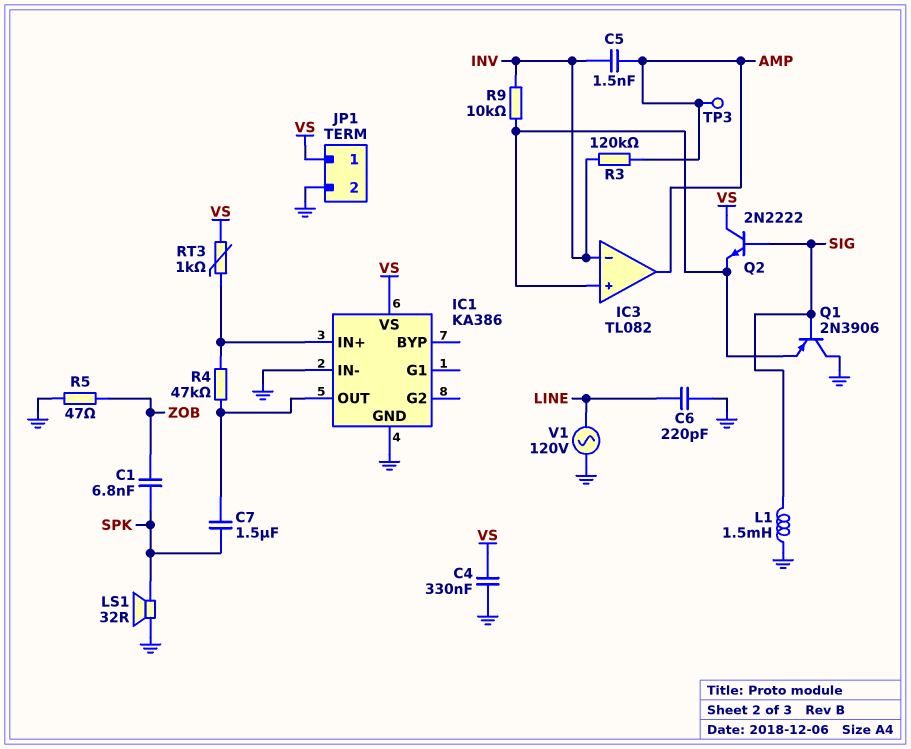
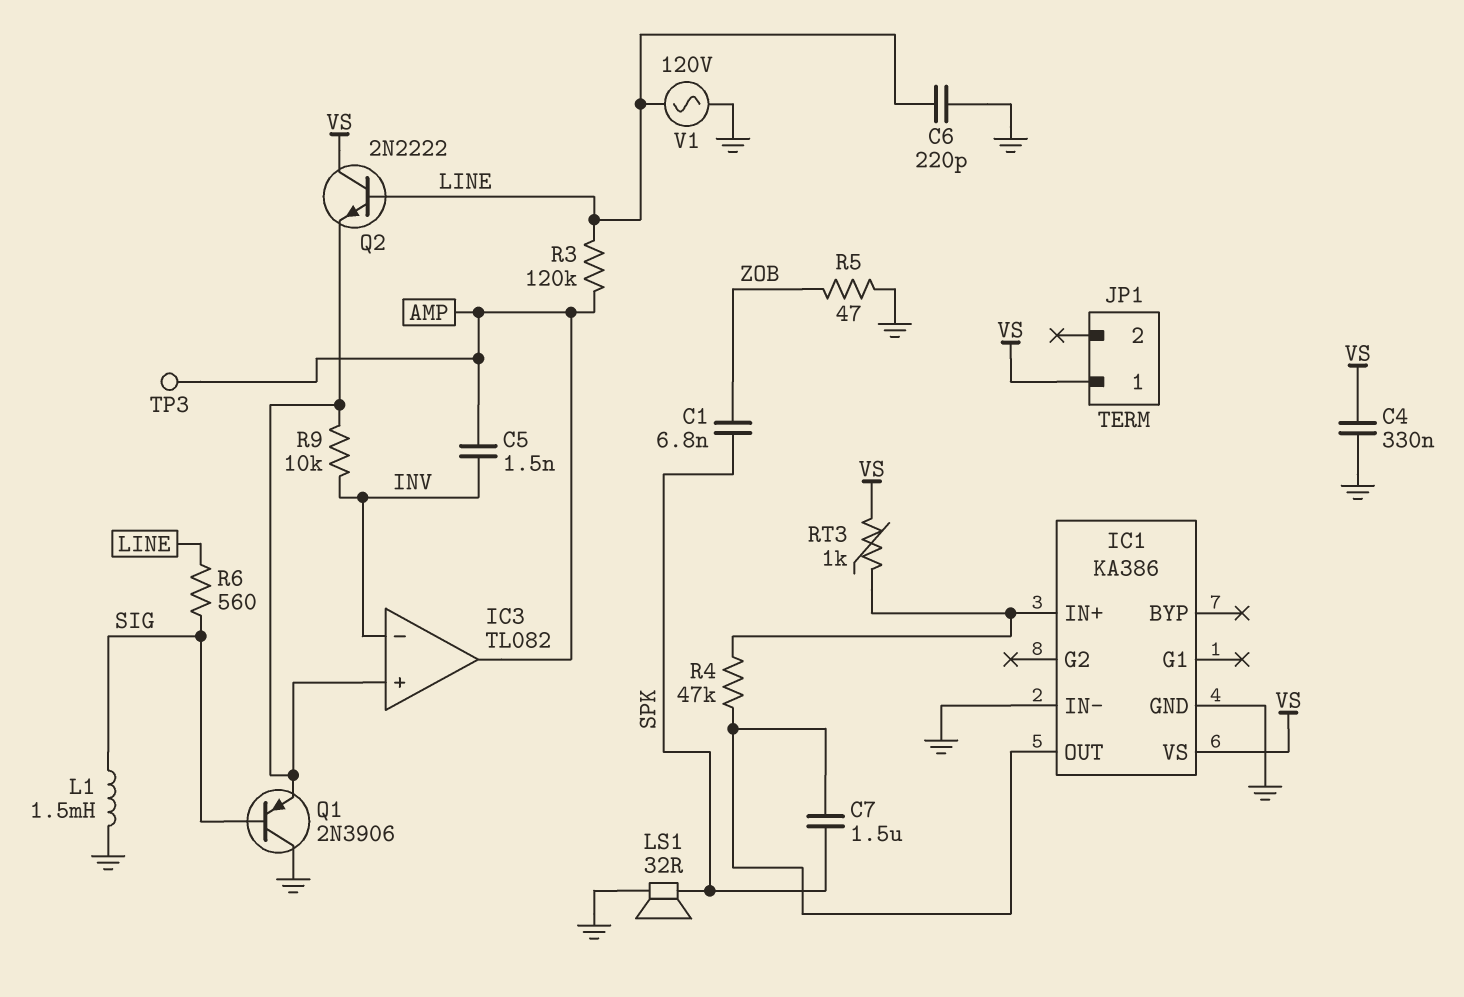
JP1 pin 2: GND -> none
Q2: NPN 2N2222 (B SIG, C VS, E IC3/in+) -> NPN 2N2222 (B LINE, C VS, E IC3/in+)
R3: 120k (AMP, INV) -> 120k (AMP, LINE)
R6: none -> 560 (LINE, SIG)

